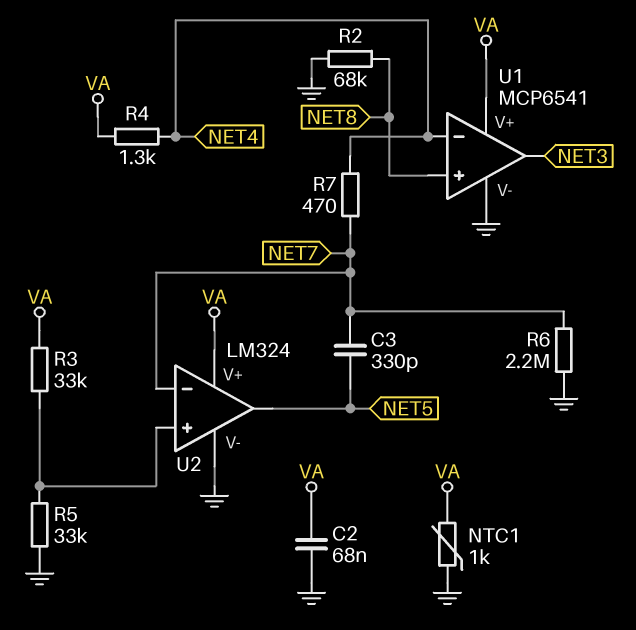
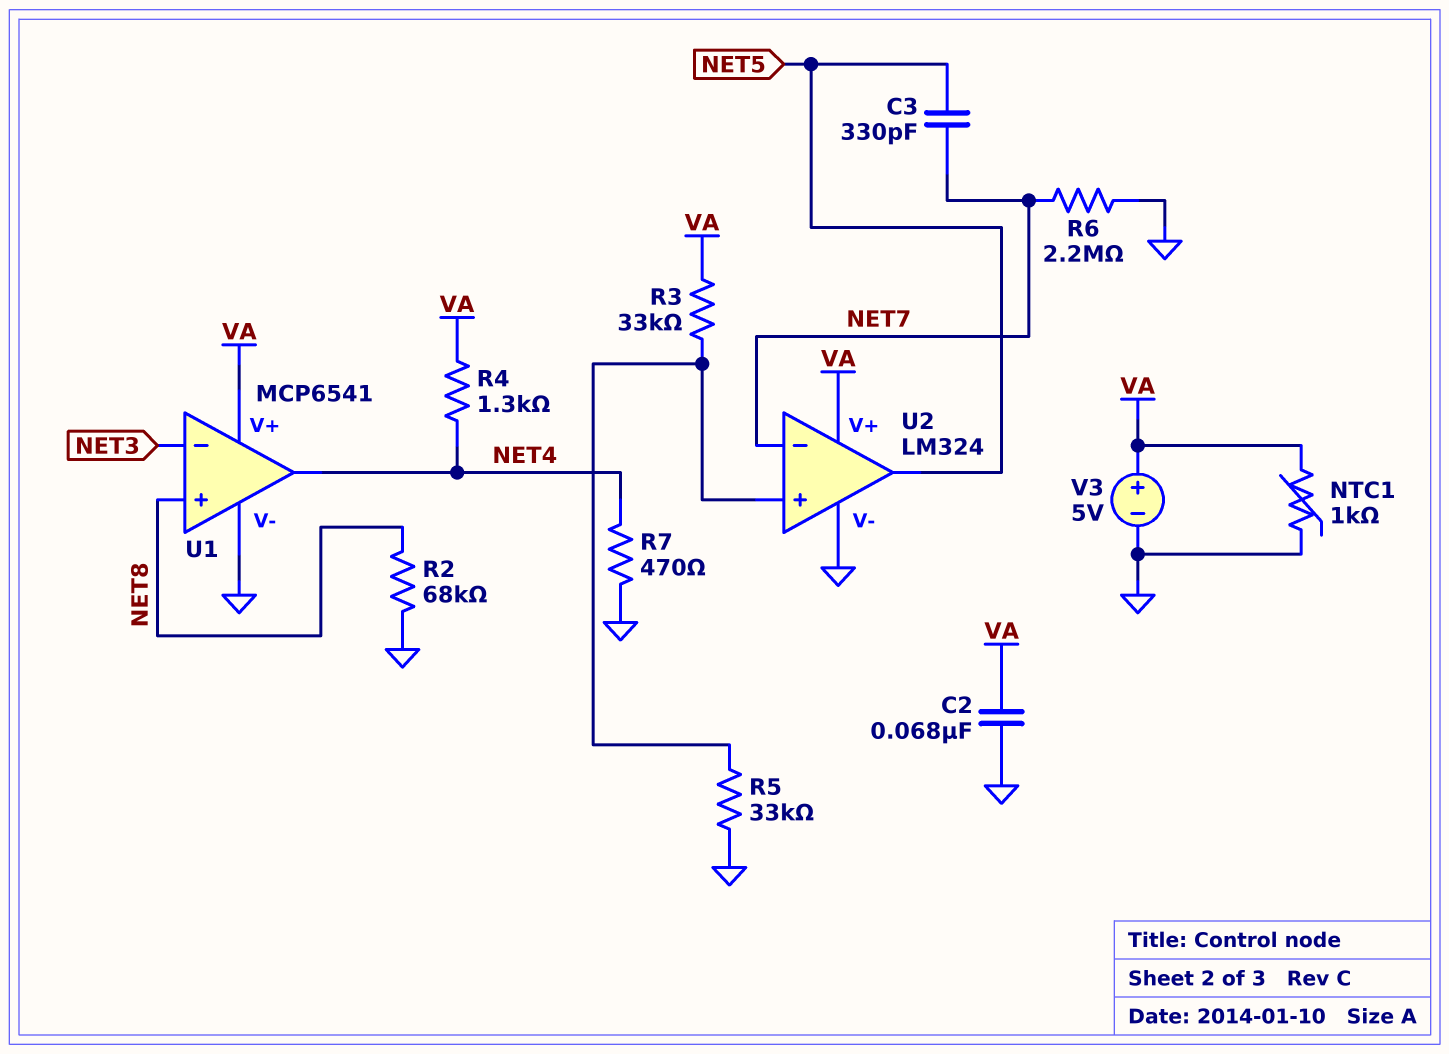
R7: 470 (NET4, NET7) -> 470 (GND, NET4)
U1 pin in-: NET4 -> NET3
U1 pin out: NET3 -> NET4
V3: none -> 5V (plus VA, minus GND)

